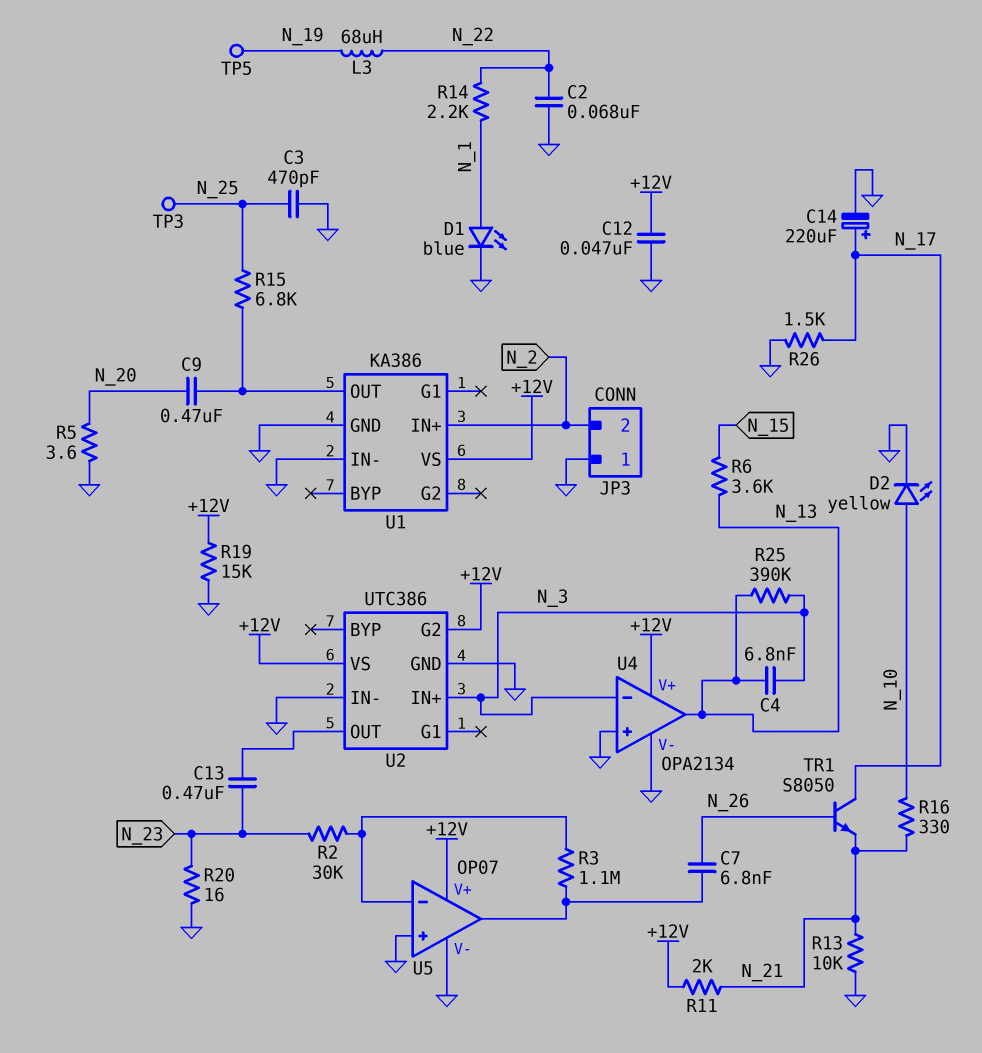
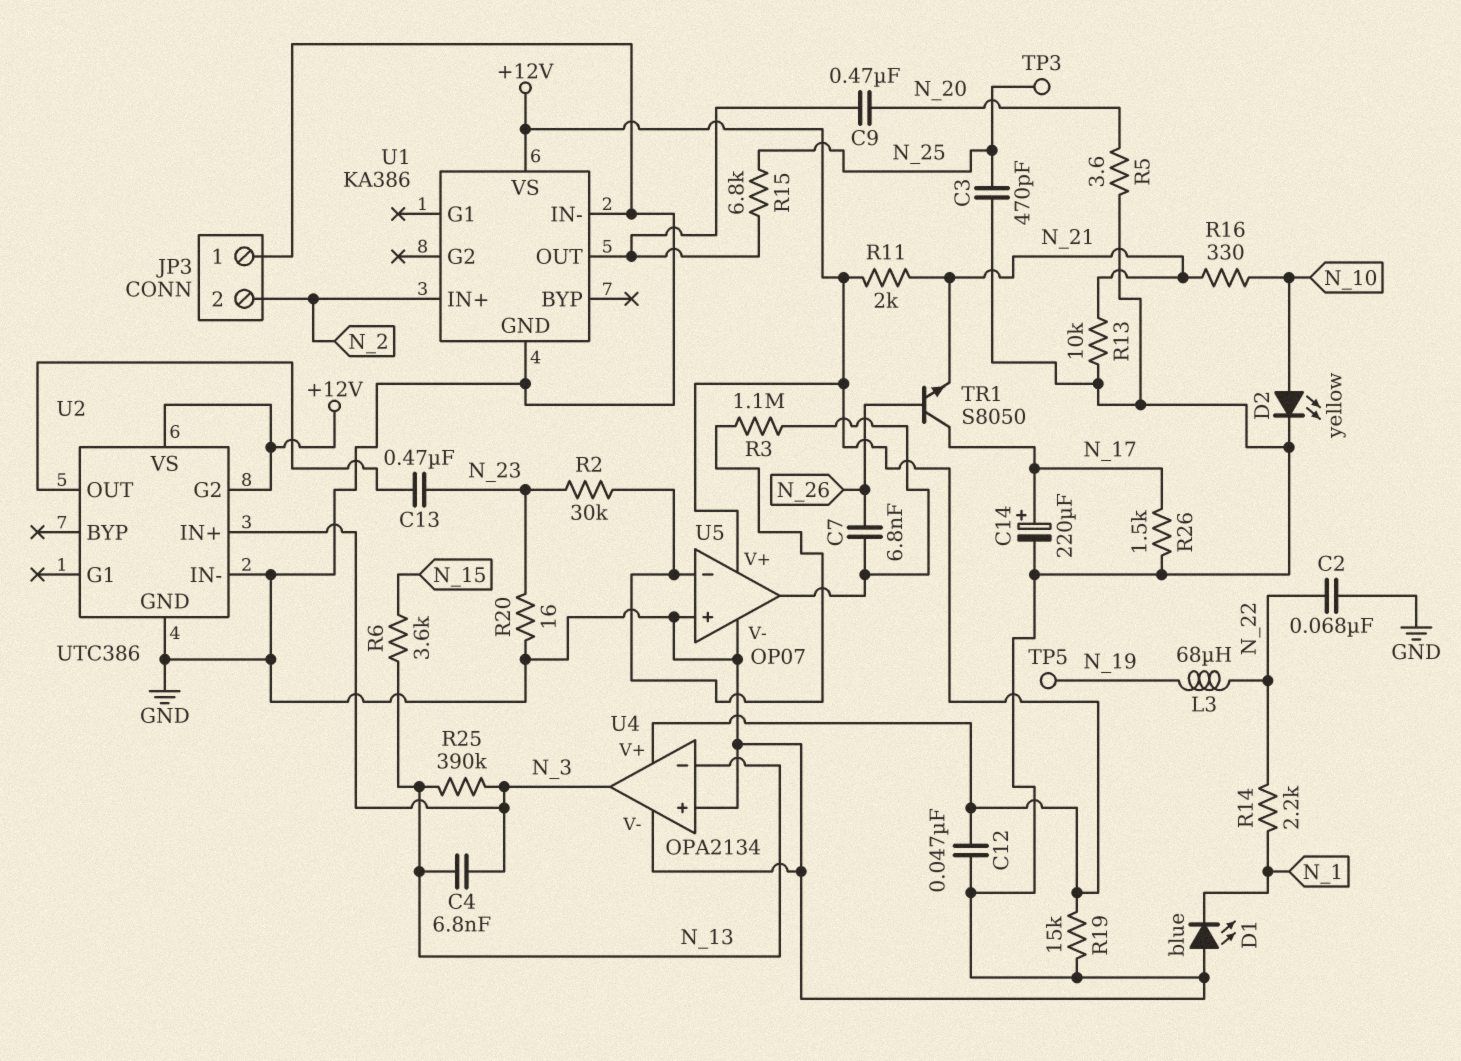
D1: LED blue (A N_1, K GND) -> LED blue (A GND, K N_1)
U4 pin in-: N_3 -> N_13
U4 pin out: N_13 -> N_3

